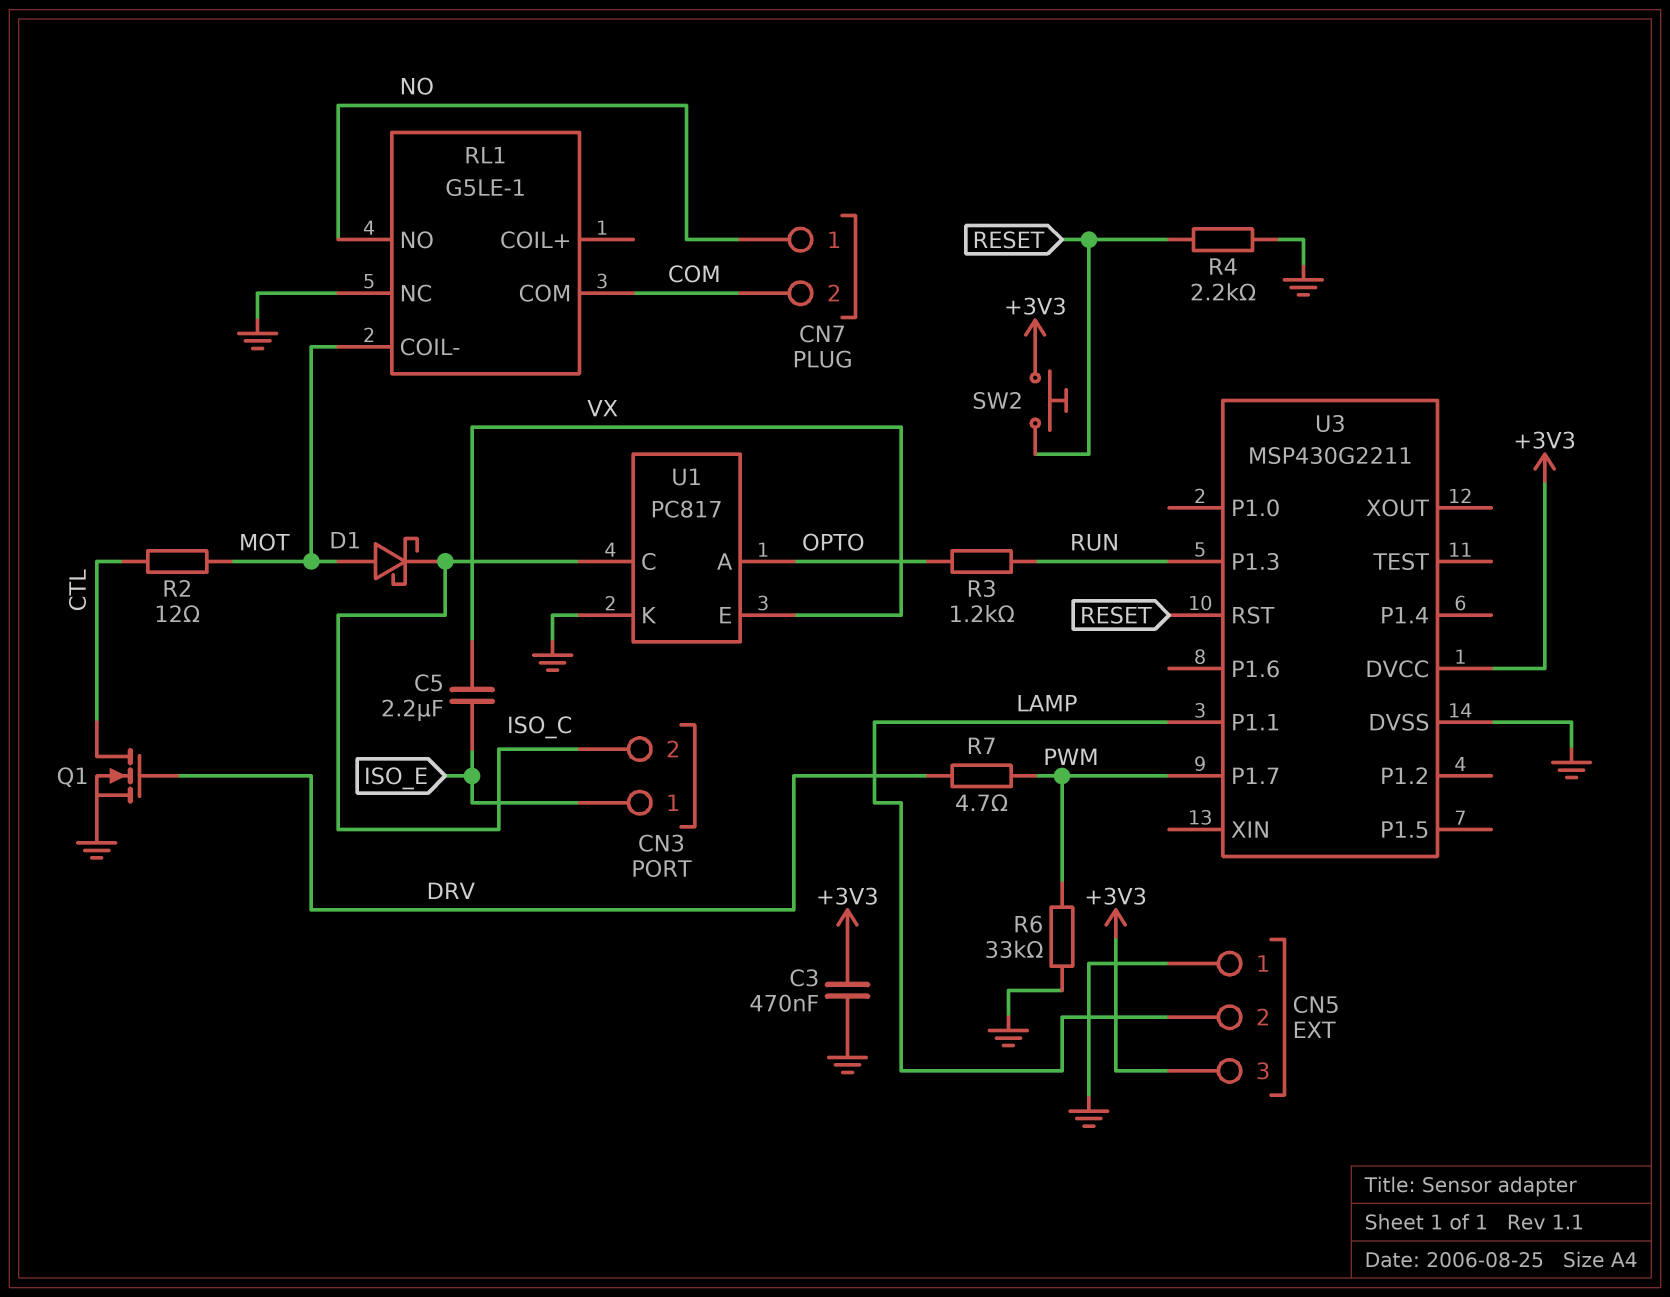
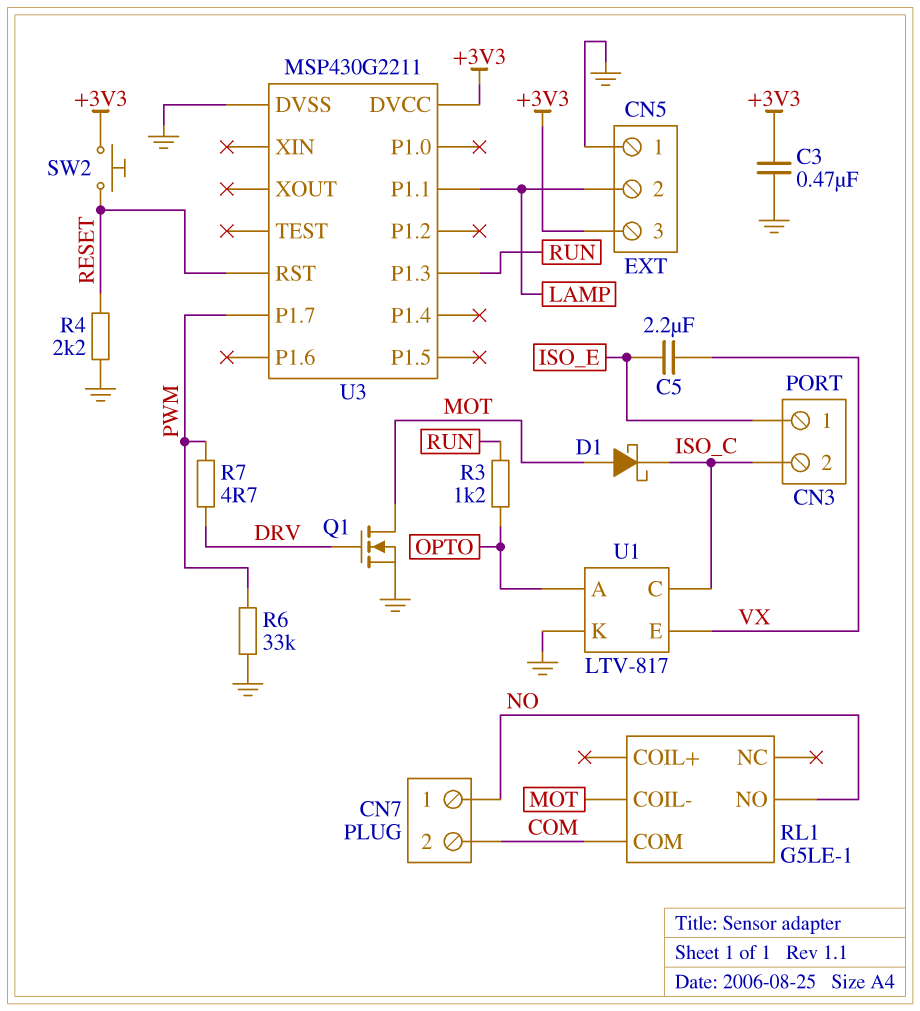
Q1: NMOS (G DRV, D CTL, S GND) -> NMOS (G DRV, D MOT, S GND)
R2: 12 (CTL, MOT) -> none
RL1 pin NC: GND -> none
U1: PC817 -> LTV-817

